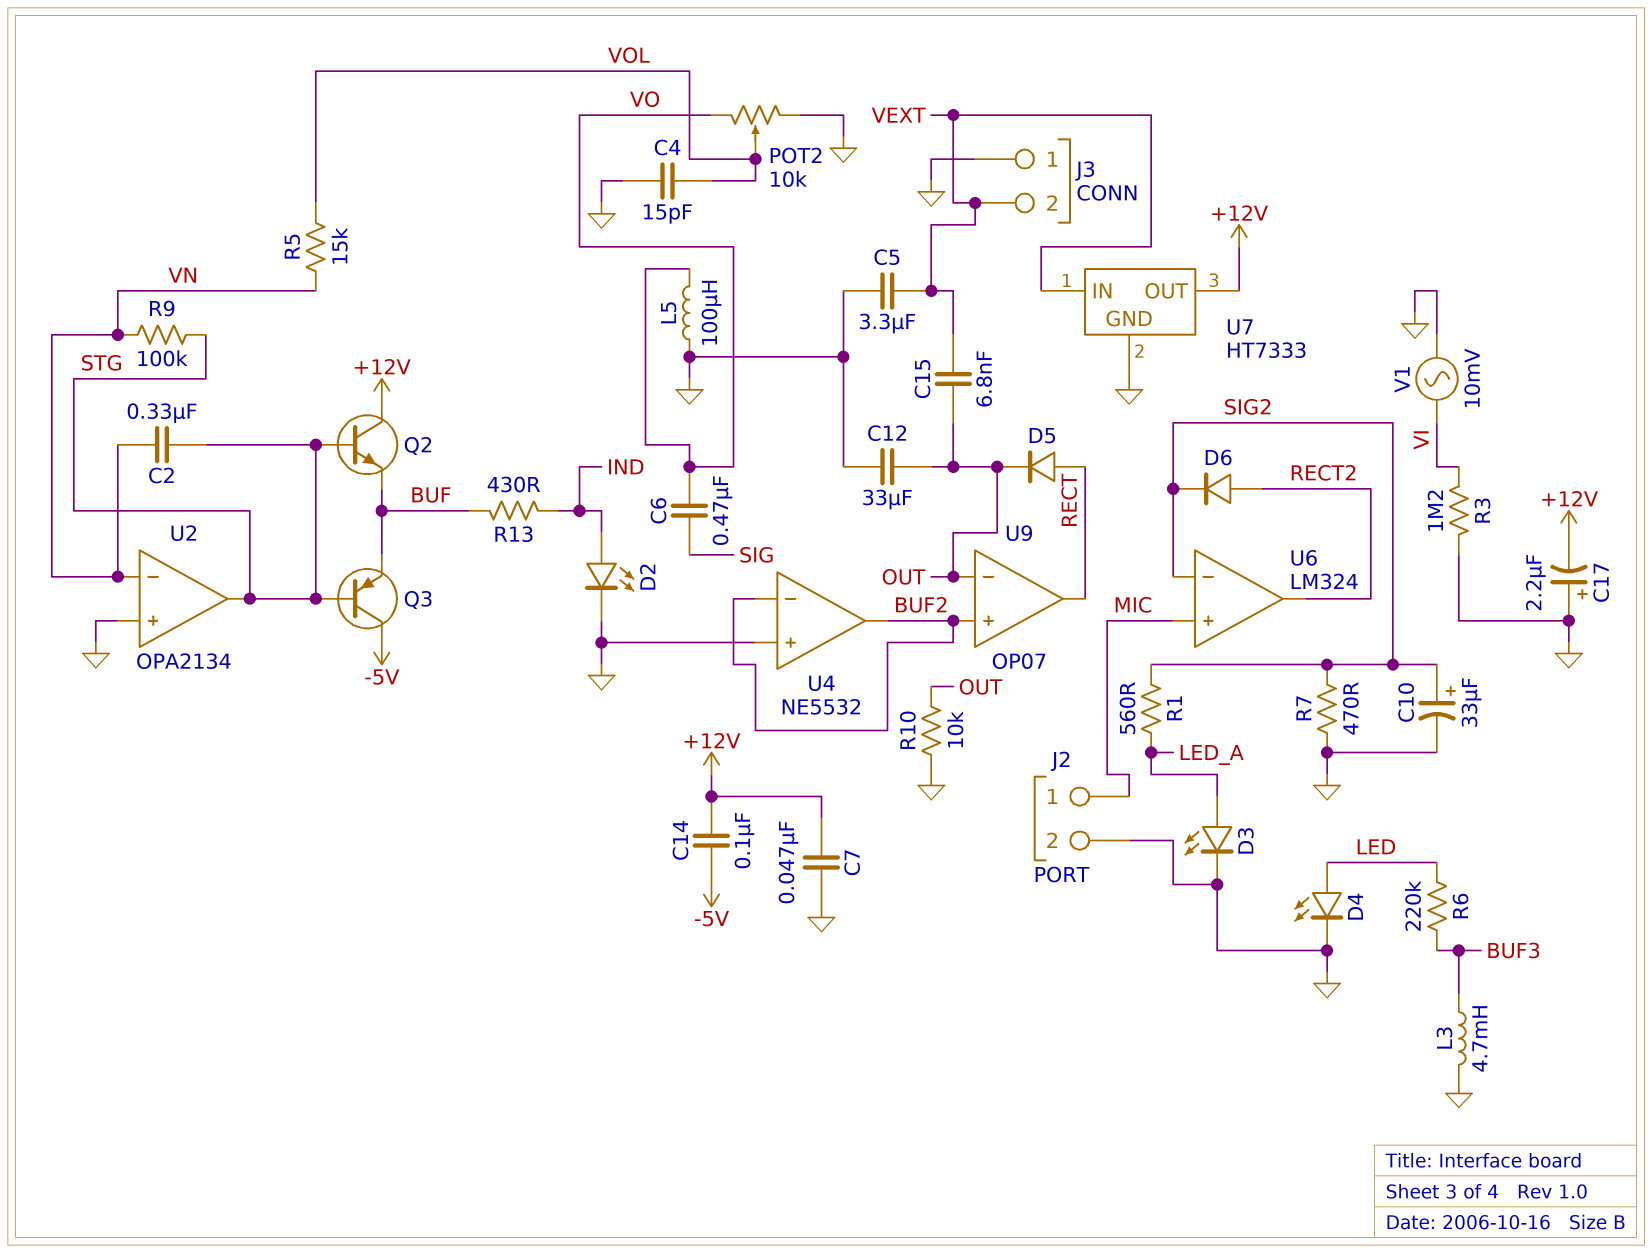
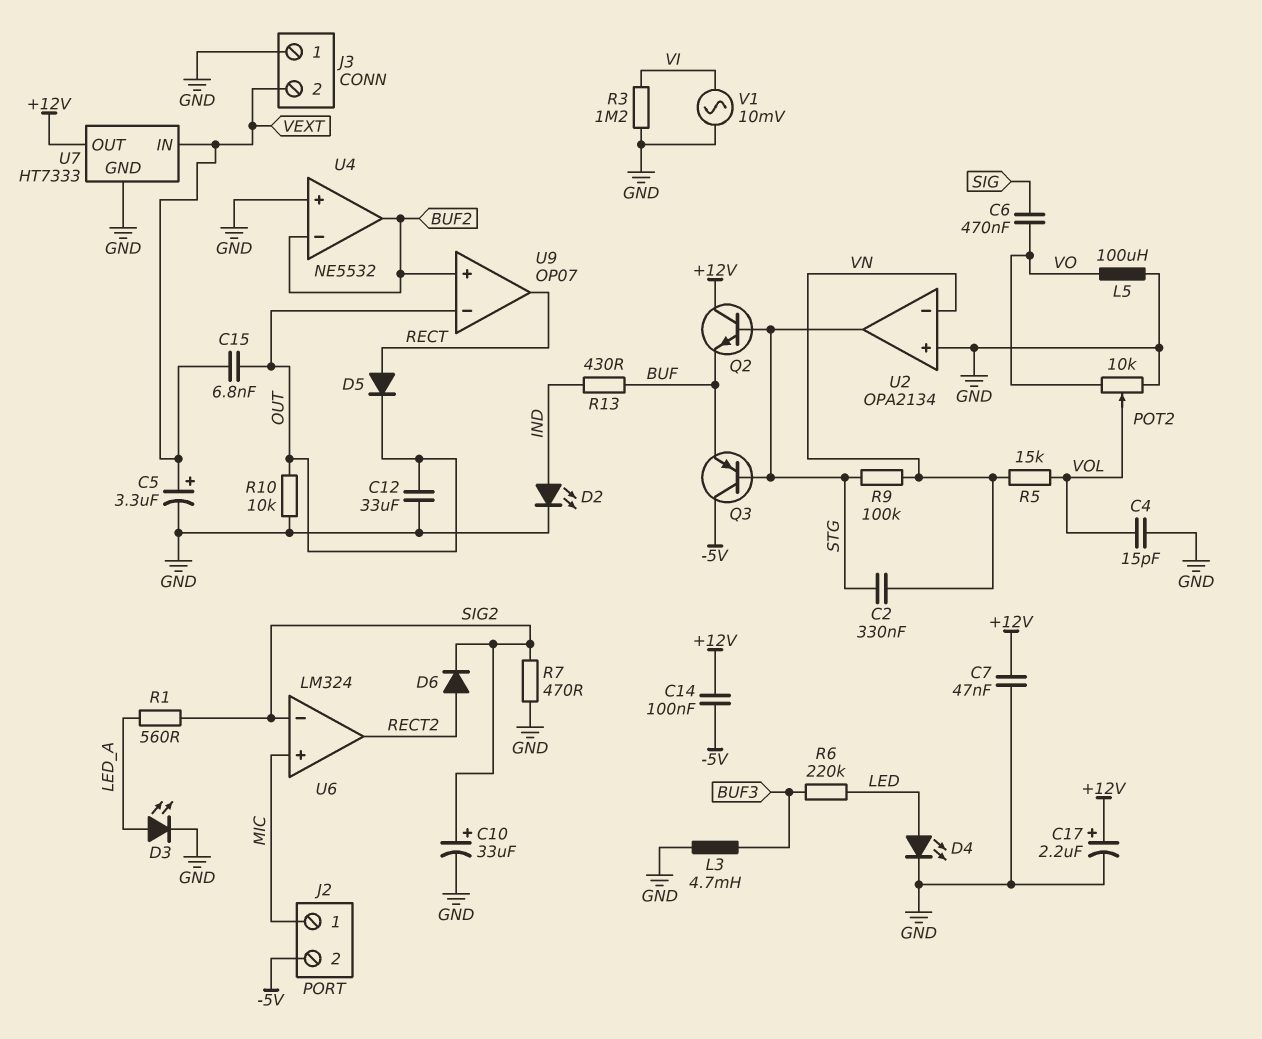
C5: 3.3uF (GND, VEXT) -> 3.3uF (plus VEXT, minus GND)
C17: 2.2uF (plus GND, minus +12V) -> 2.2uF (plus +12V, minus GND)
J2 pin 2: GND -> -5V

